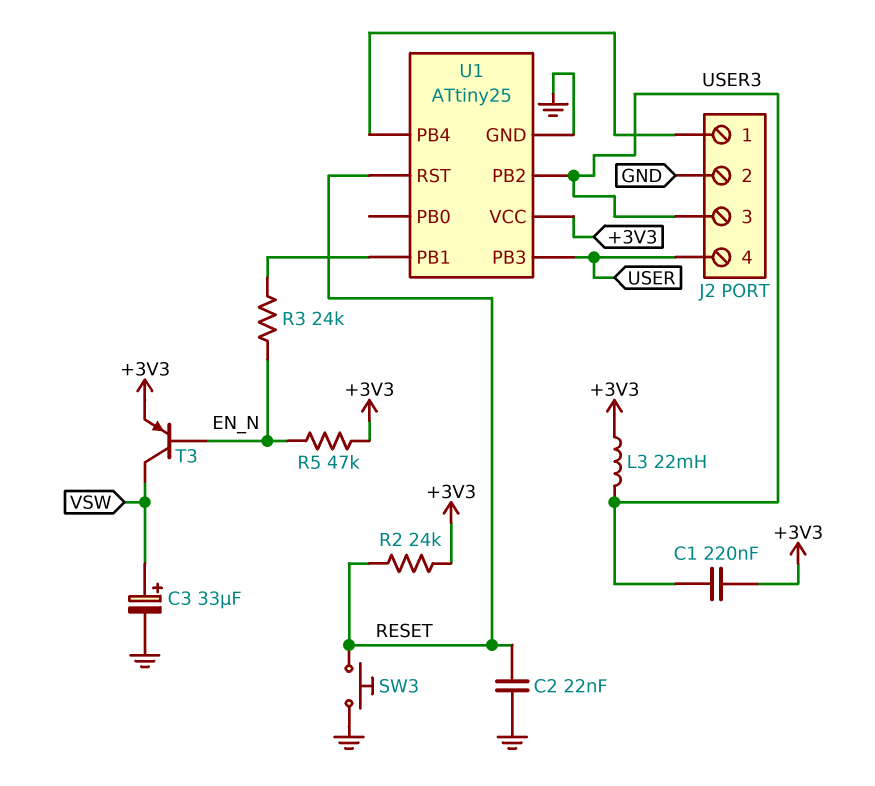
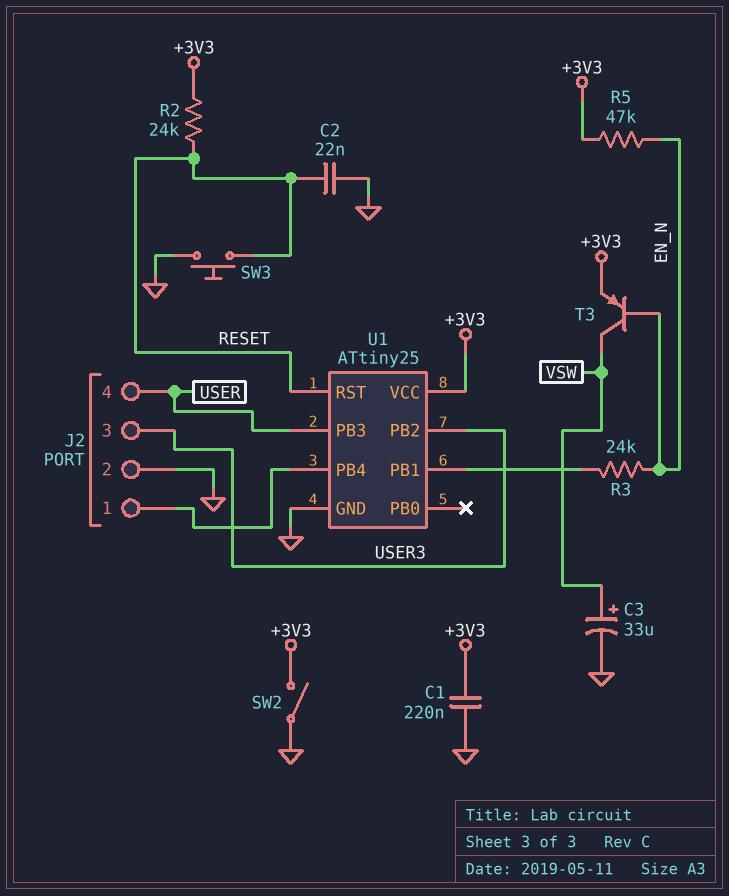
C1: 220nF (+3V3, USER3) -> 220nF (+3V3, GND)
L3: 22mH (+3V3, USER3) -> none
SW2: none -> switch (+3V3, GND)

